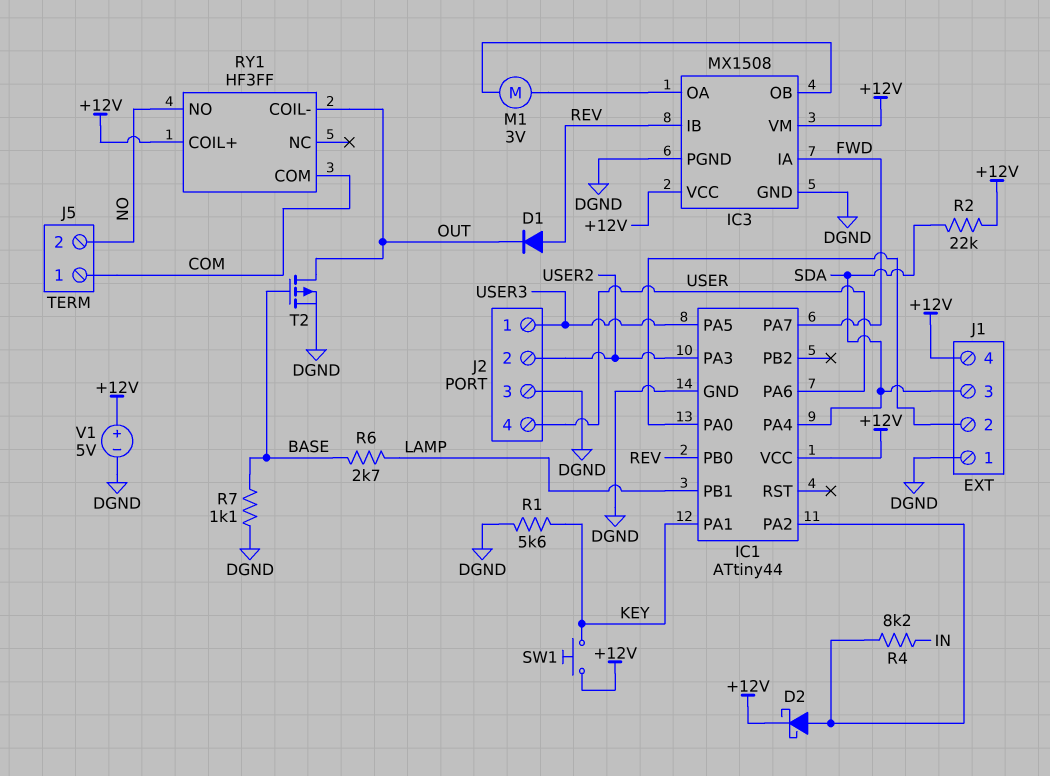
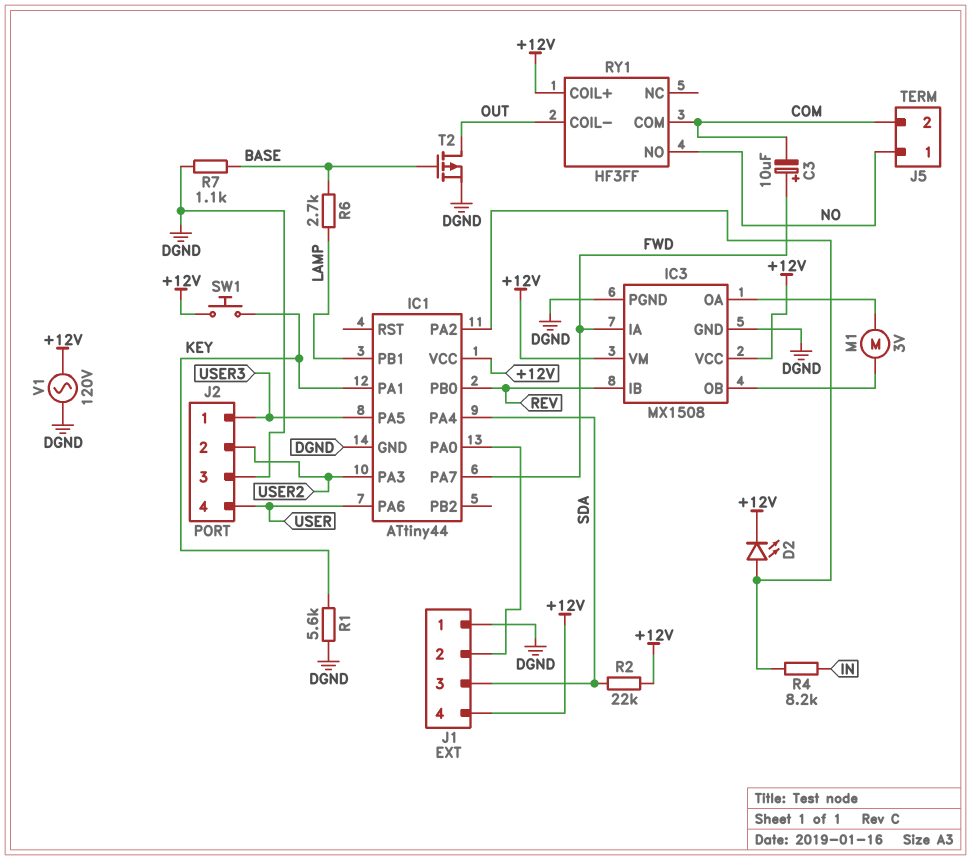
C3: none -> 10uF (plus FWD, minus COM)
D1: diode (A REV, K OUT) -> none
D2: schottky (A IC1/PA2, K +12V) -> LED (A IC1/PA2, K +12V)
J5 pin 1: COM -> NO
J5 pin 2: NO -> COM
V1: 5V (plus +12V, minus DGND) -> AC 120V (+12V, DGND)

